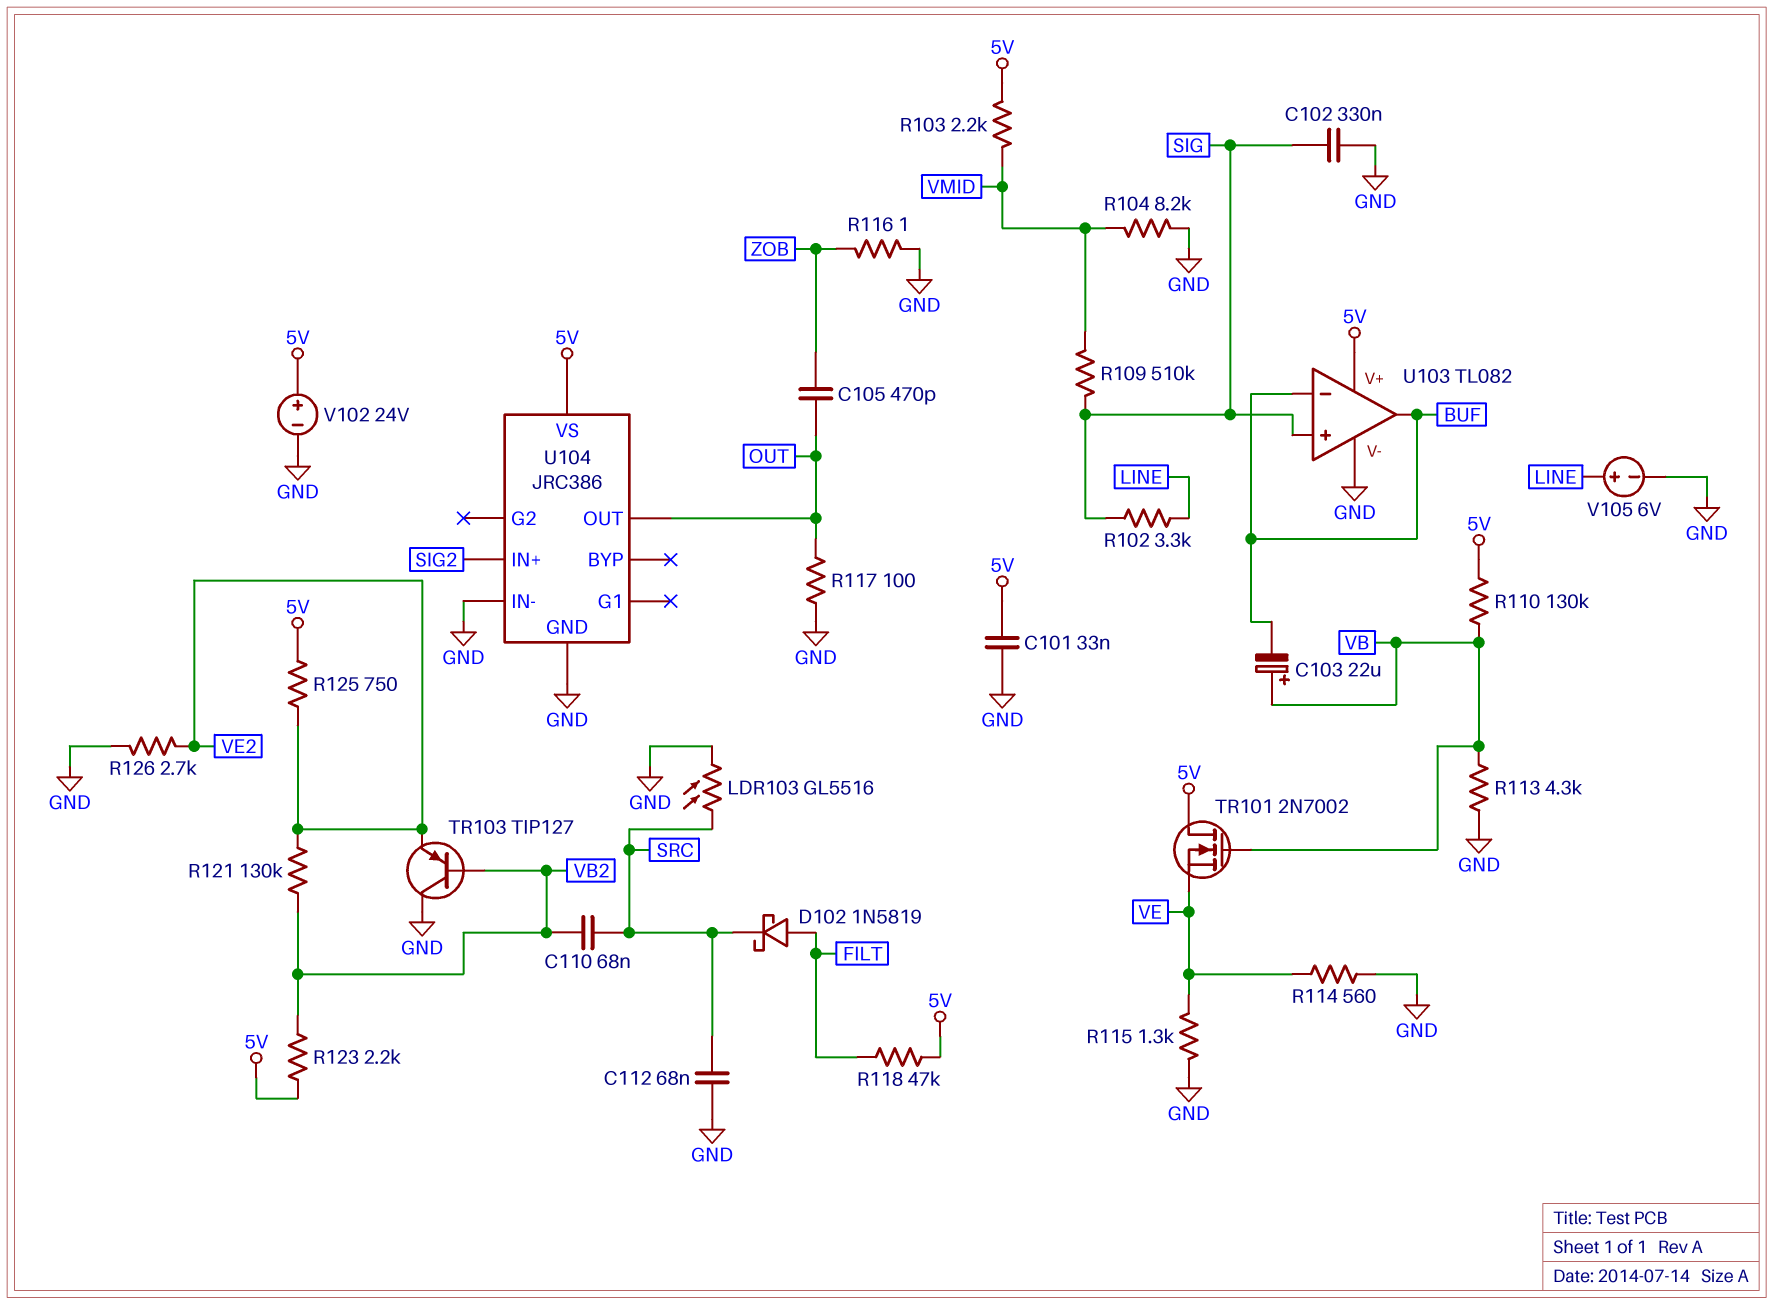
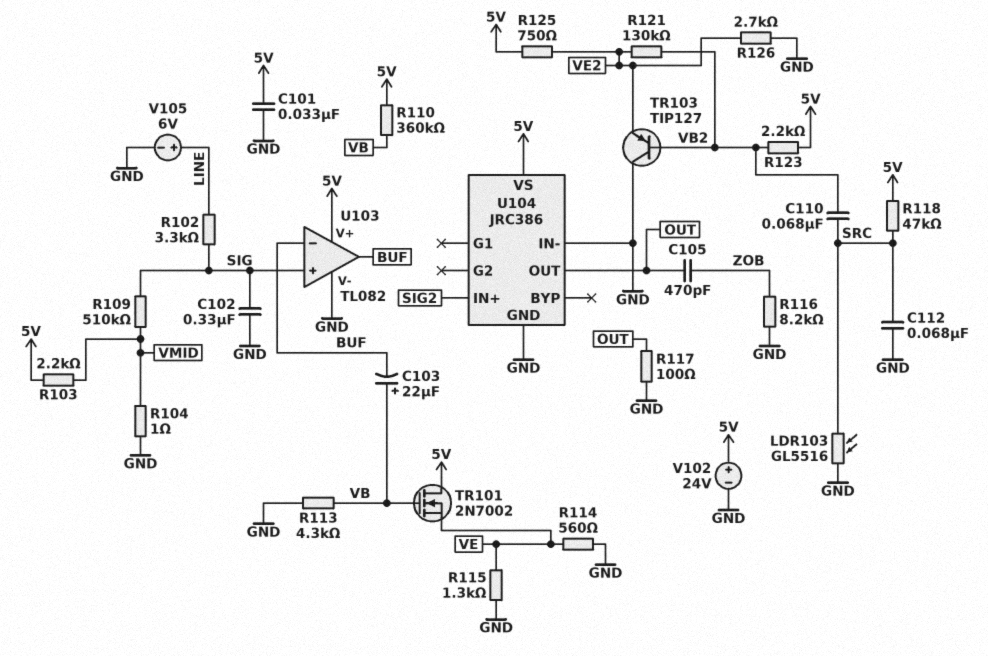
D102: schottky 1N5819 (A FILT, K SRC) -> none
R104: 8.2k (GND, VMID) -> 1 (GND, VMID)
R110: 130k (5V, VB) -> 360k (5V, VB)
R116: 1 (GND, ZOB) -> 8.2k (GND, ZOB)
R118: 47k (5V, FILT) -> 47k (5V, SRC)

